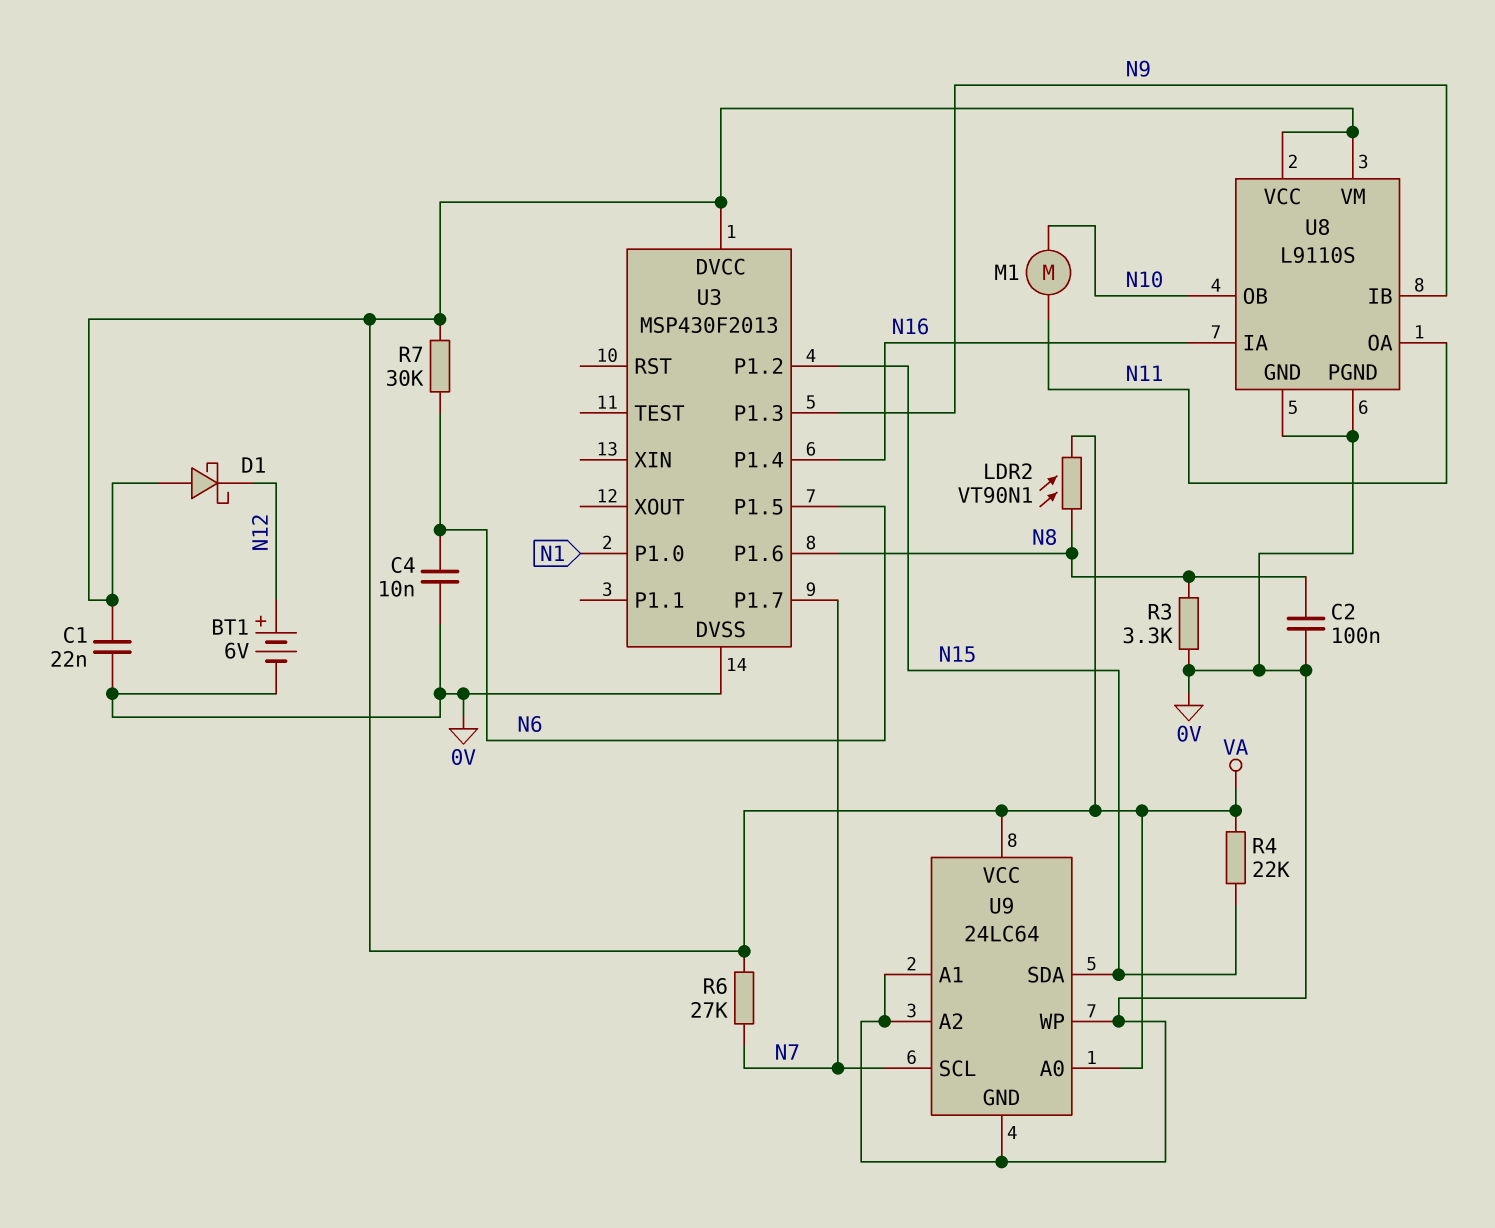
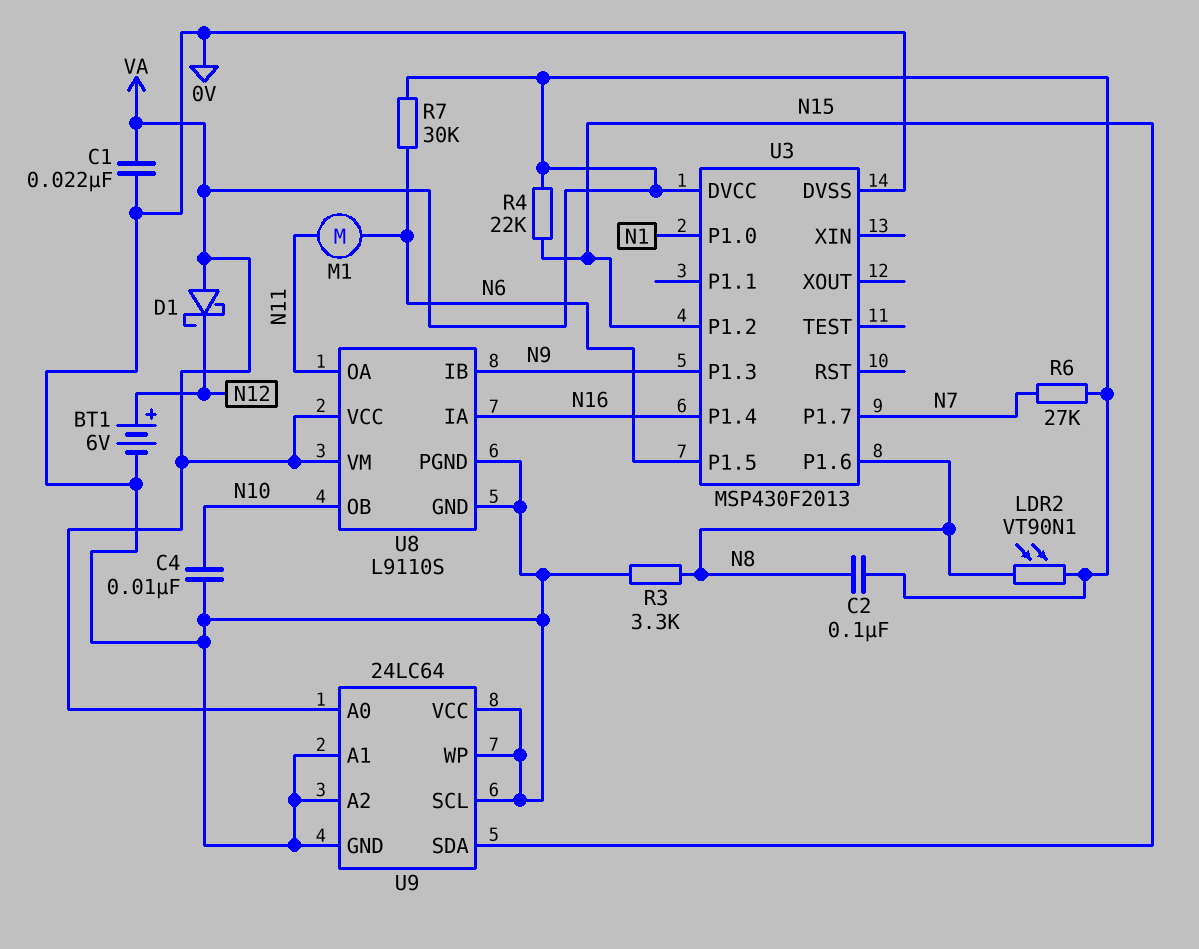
C2: 100nF (0V, N8) -> 100nF (N8, VA)
C4: 10nF (0V, N6) -> 10nF (0V, N10)
M1: motor (N10, N11) -> motor (N6, N11)
U9 pin SCL: N7 -> 0V
U9 pin VCC: VA -> 0V

